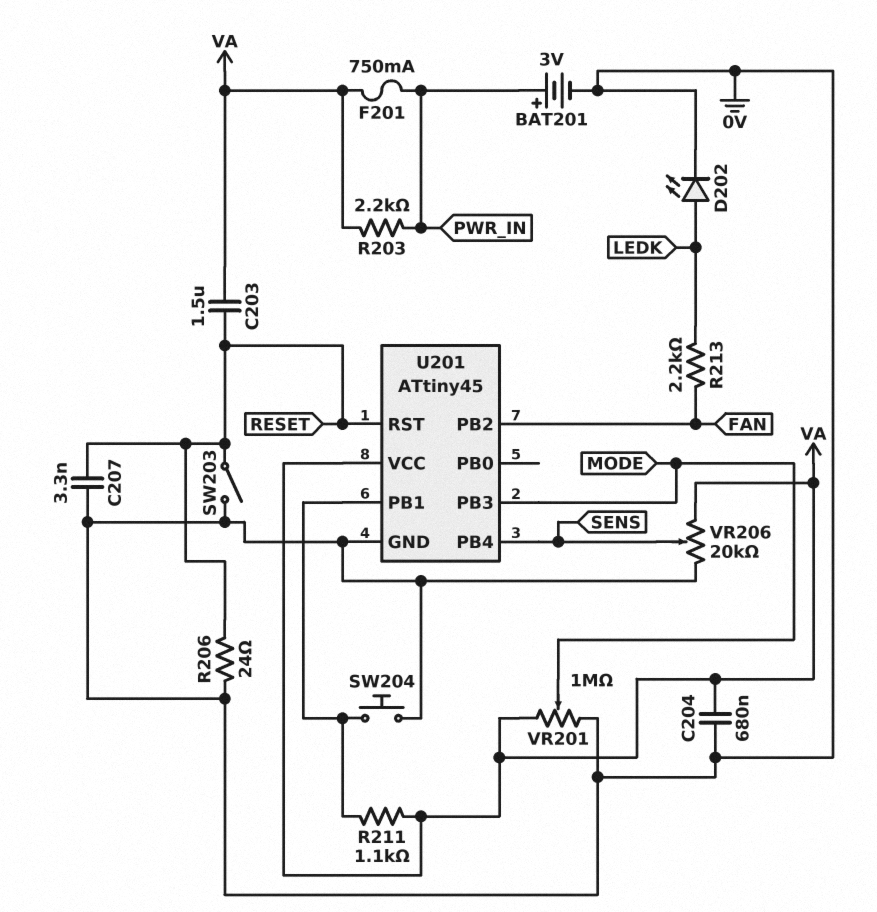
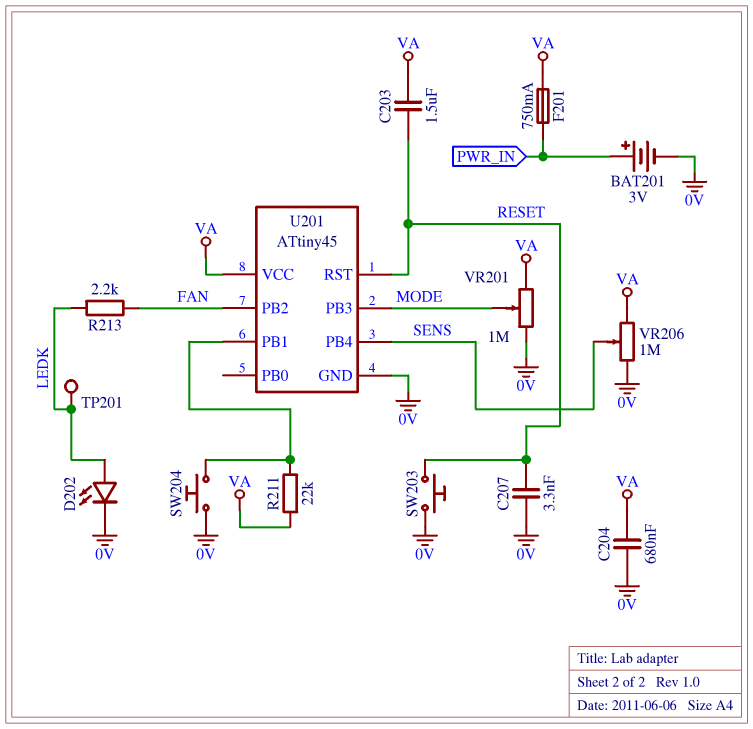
R203: 2.2k (PWR_IN, VA) -> none
R206: 24 (0V, RESET) -> none
R211: 1.1k (U201/PB1, VA) -> 22k (U201/PB1, VA)
SW203: switch (0V, RESET) -> button (0V, RESET)
TP201: none -> test point (LEDK)
VR206: 20k (0V, VA, wiper SENS) -> 1M (0V, VA, wiper SENS)

